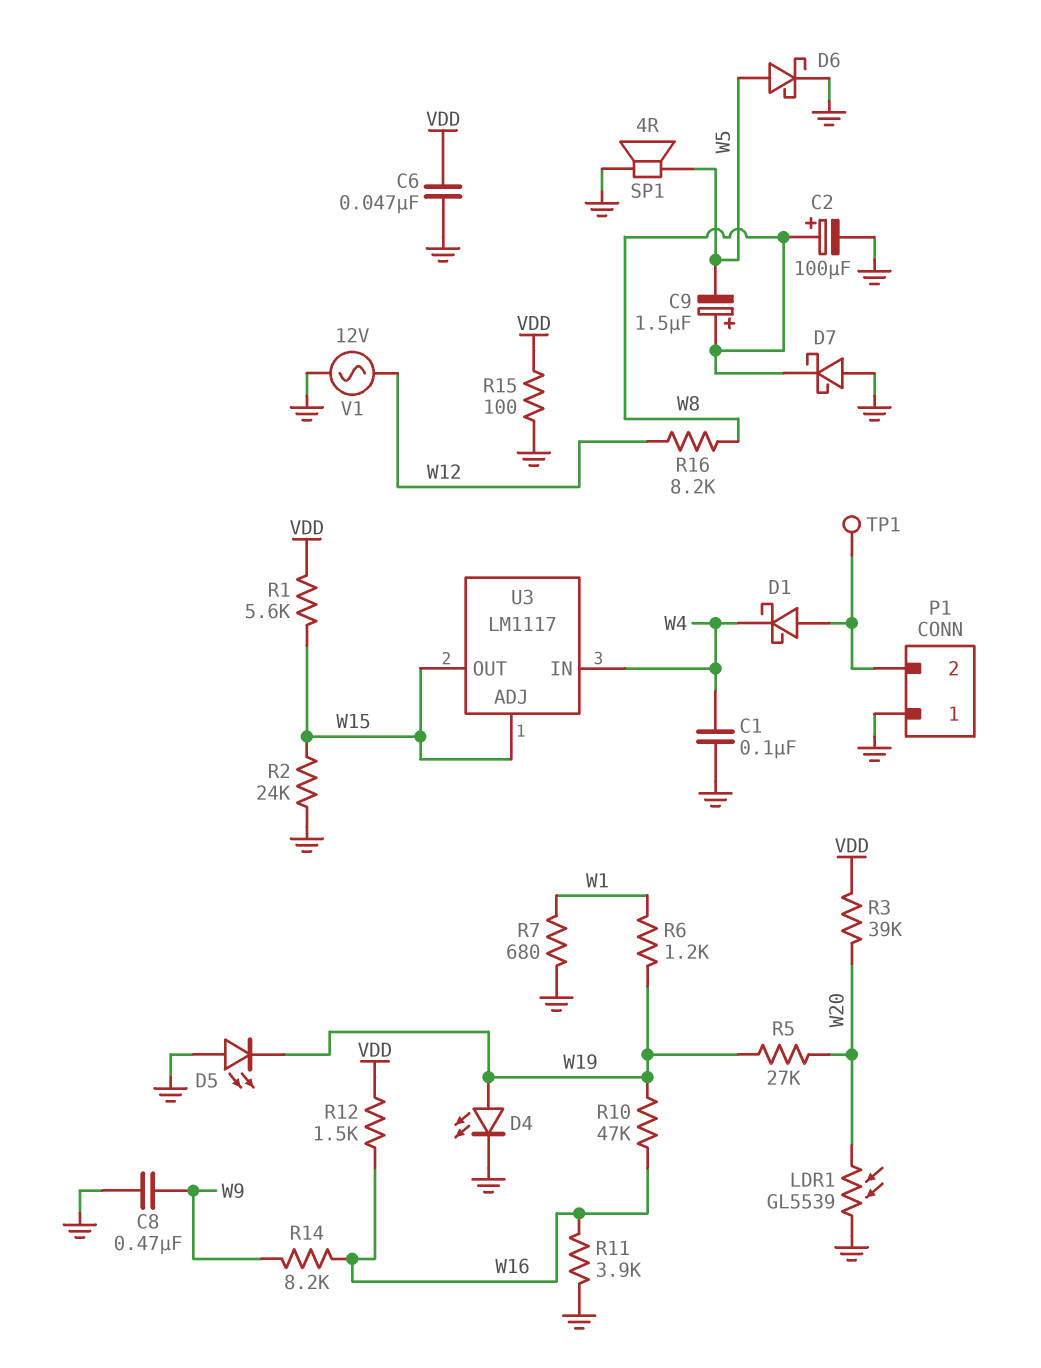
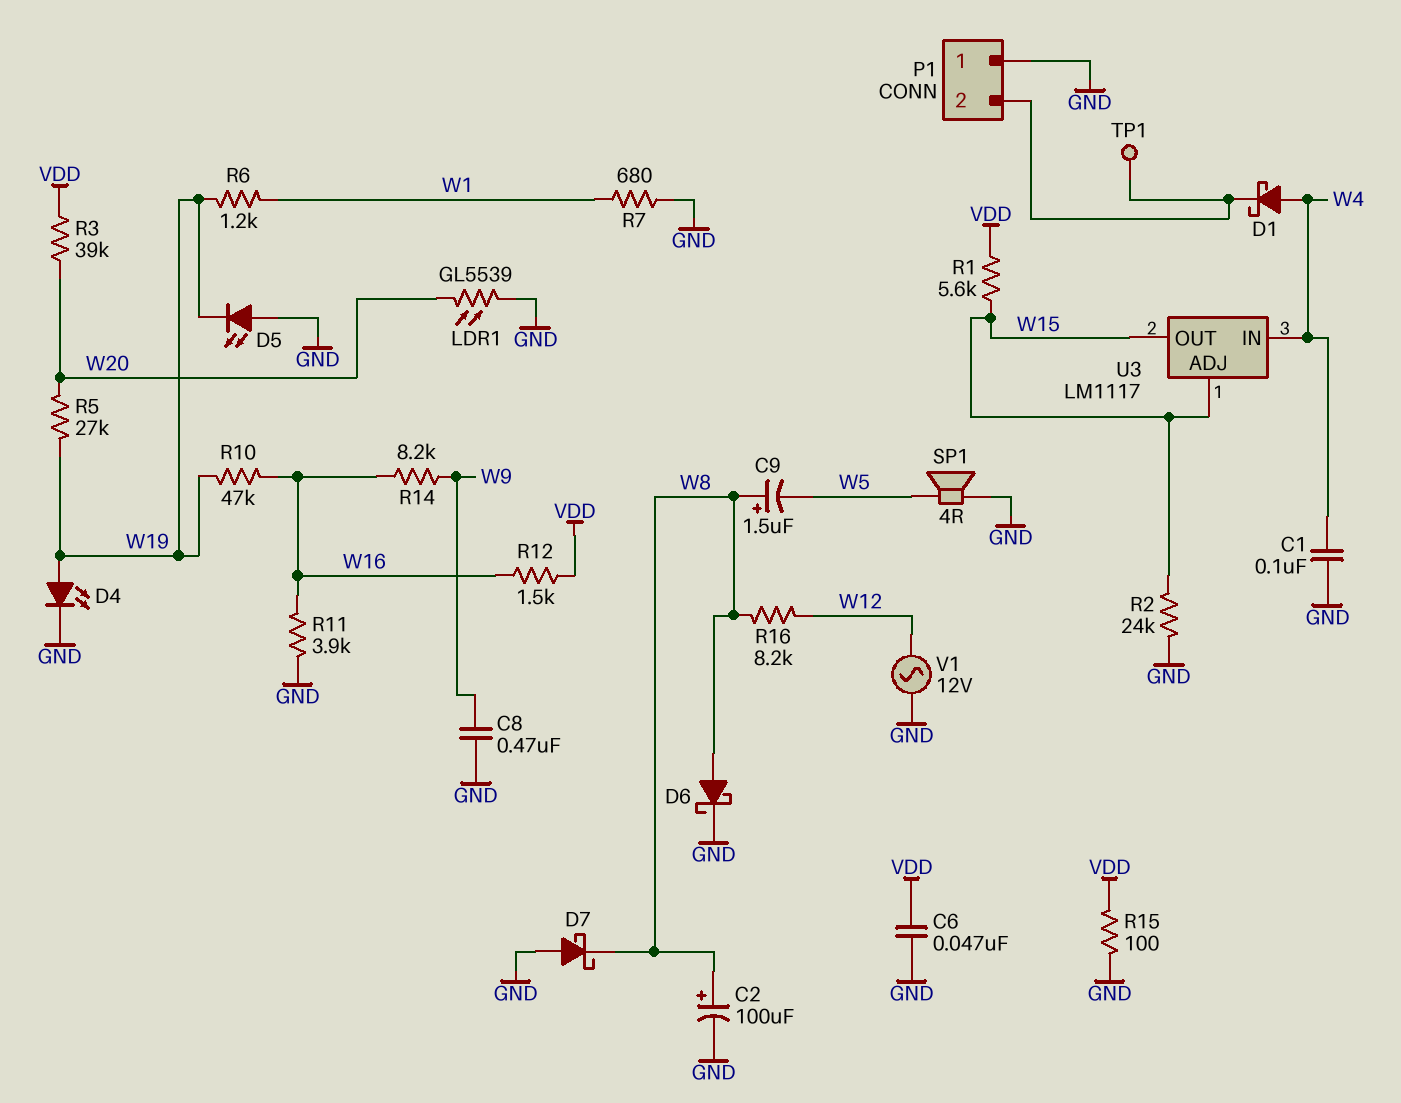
D1: schottky (A P1/2, K W4) -> schottky (A W4, K P1/2)
D6: schottky (A W5, K GND) -> schottky (A W8, K GND)

